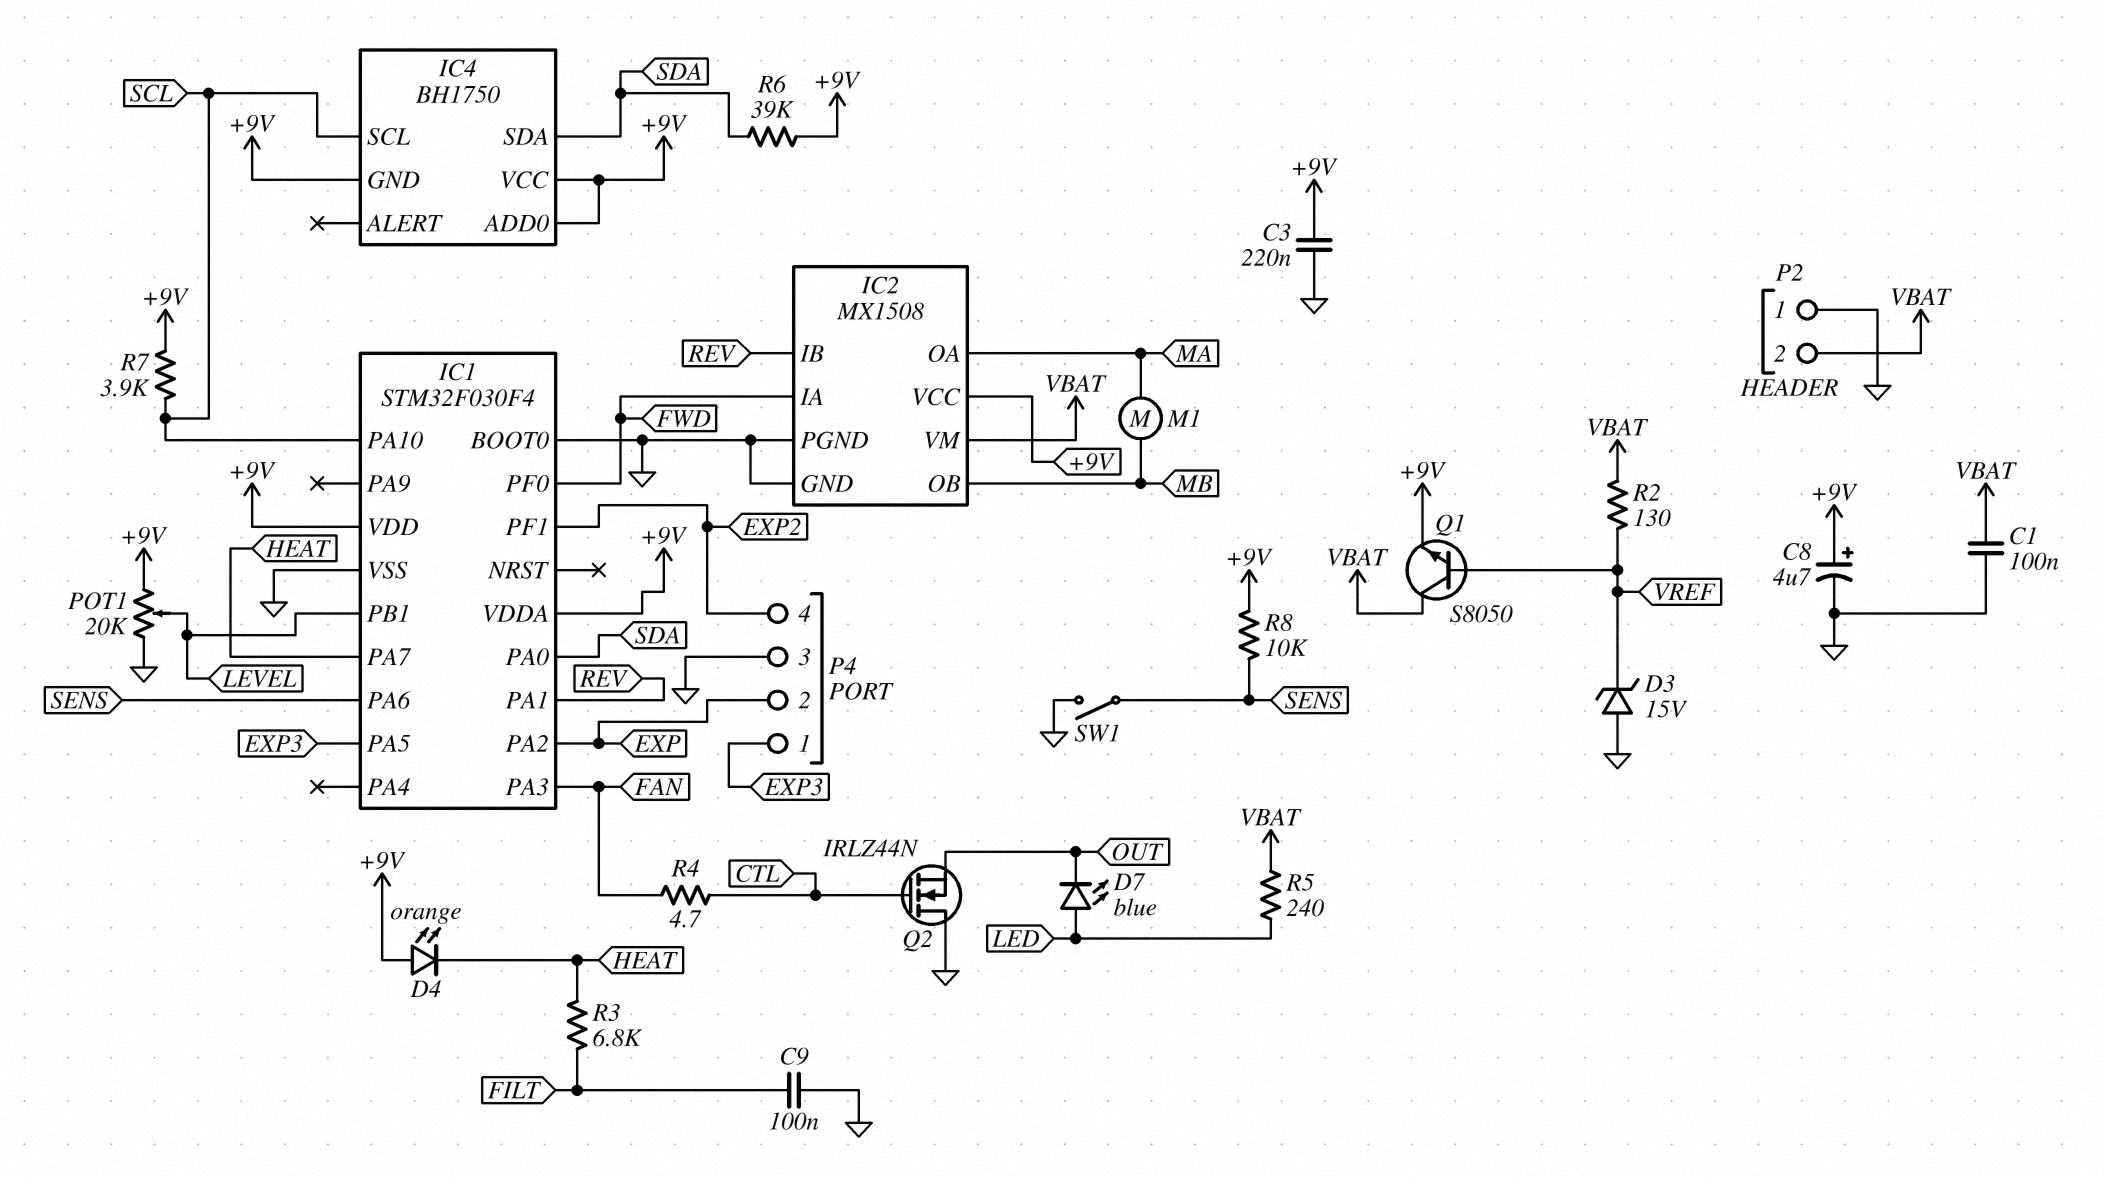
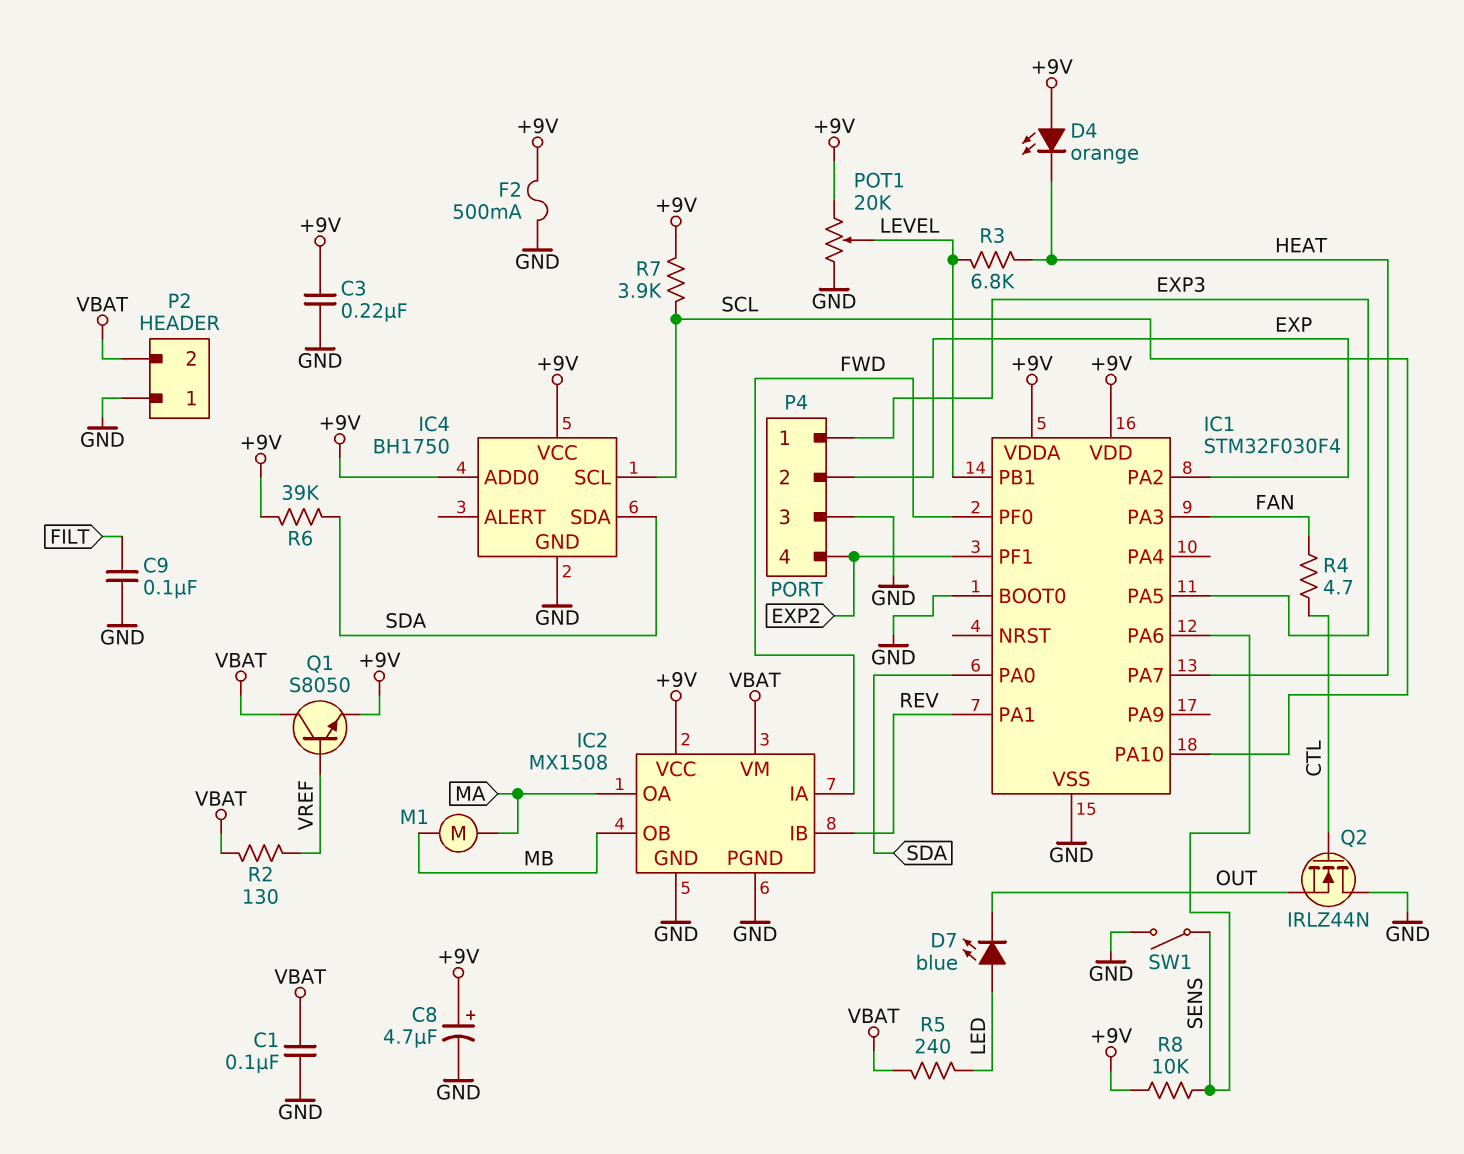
D3: zener 15V (A GND, K VREF) -> none
F2: none -> 500mA (+9V, GND)
IC4 pin GND: +9V -> GND
R3: 6.8k (FILT, HEAT) -> 6.8k (HEAT, LEVEL)

